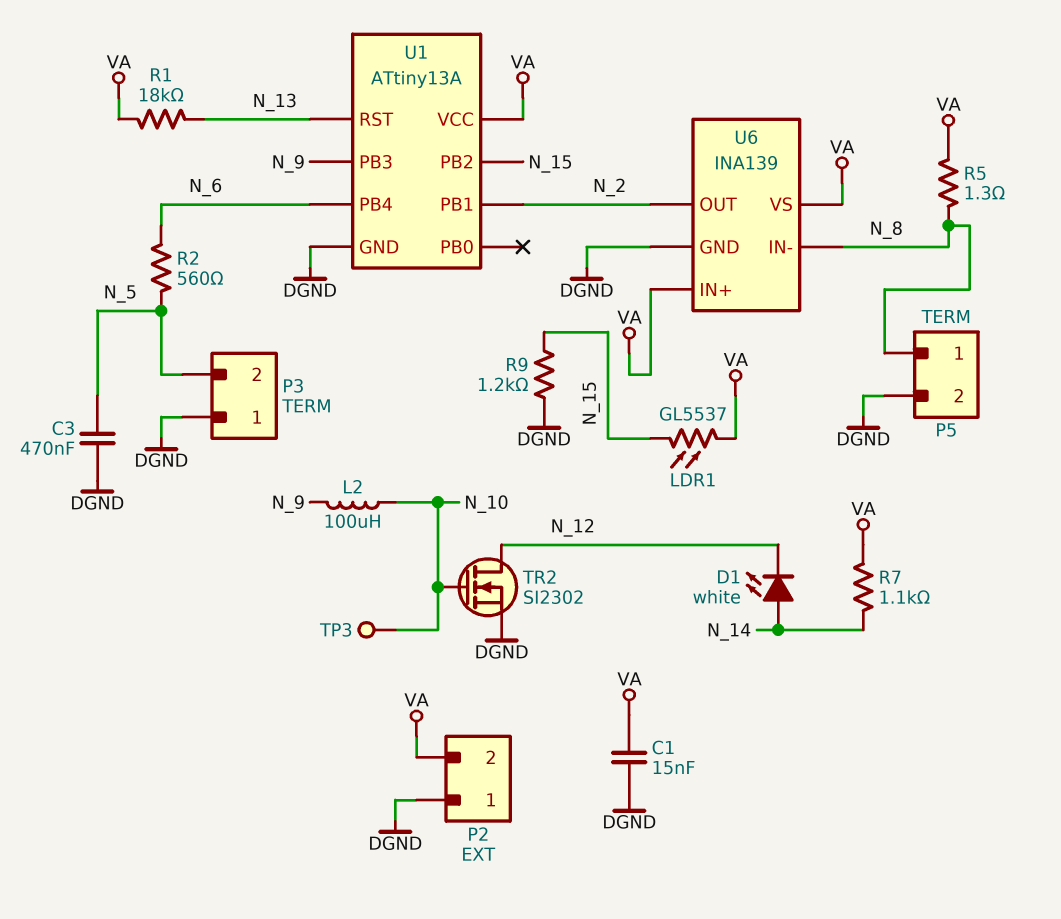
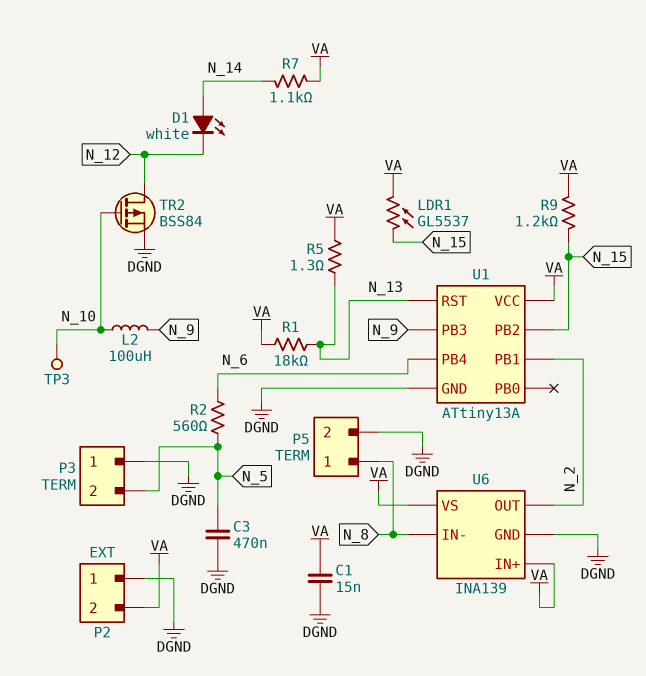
R5: 1.3 (N_8, VA) -> 1.3 (N_13, VA)
R9: 1.2k (DGND, N_15) -> 1.2k (N_15, VA)
TR2: NMOS SI2302 (G N_10, D N_12, S DGND) -> PMOS BSS84 (G N_10, D N_12, S DGND)

